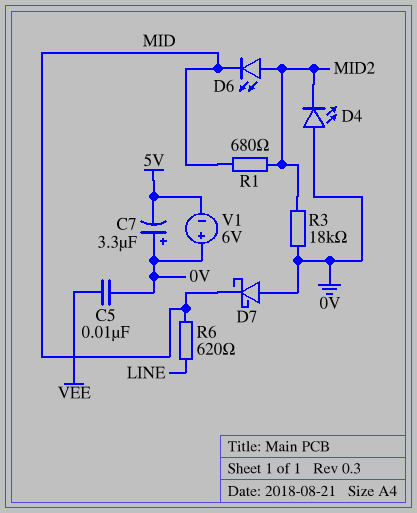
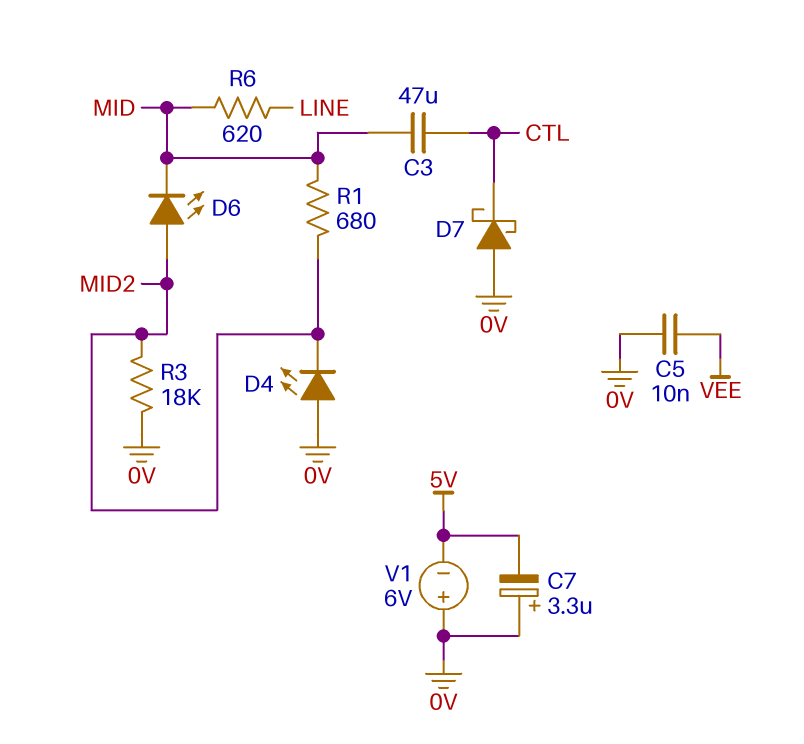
C3: none -> 47uF (CTL, MID)
D7: schottky (A 0V, K MID) -> schottky (A 0V, K CTL)

